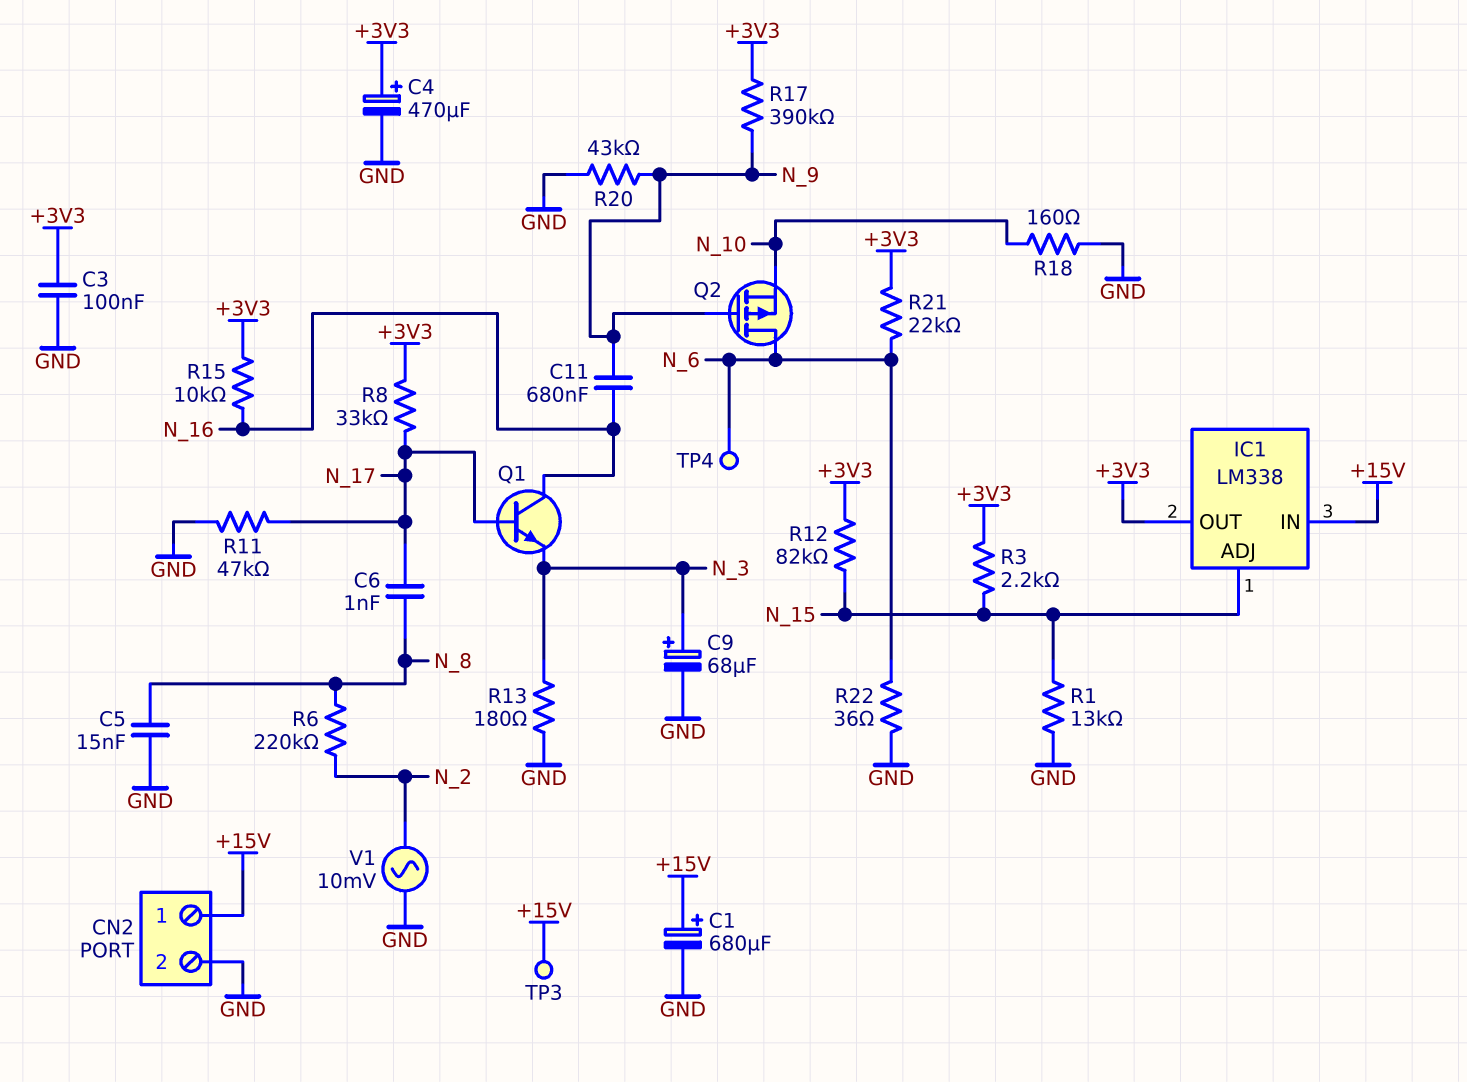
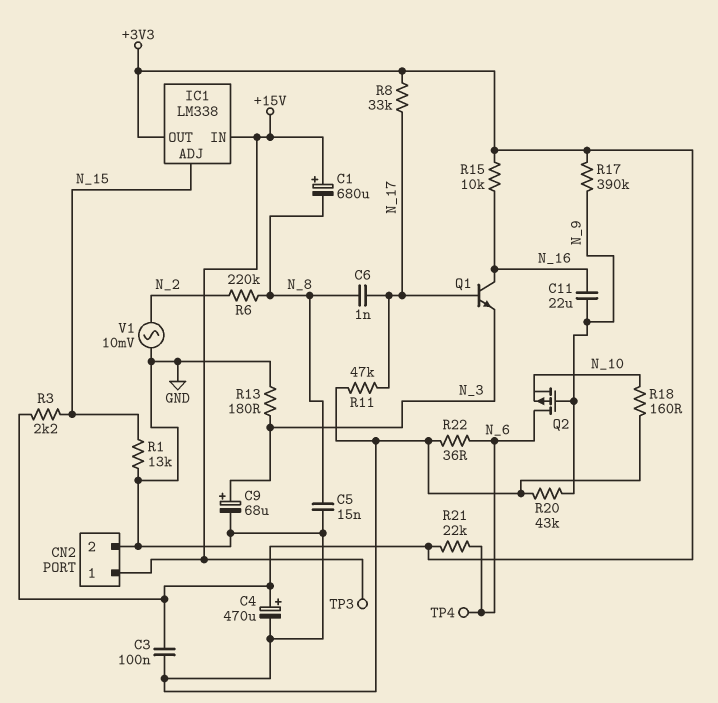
C1: 680uF (plus +15V, minus GND) -> 680uF (plus +15V, minus N_8)
C11: 680nF (N_9, N_16) -> 22uF (N_9, N_16)
R12: 82k (+3V3, N_15) -> none

